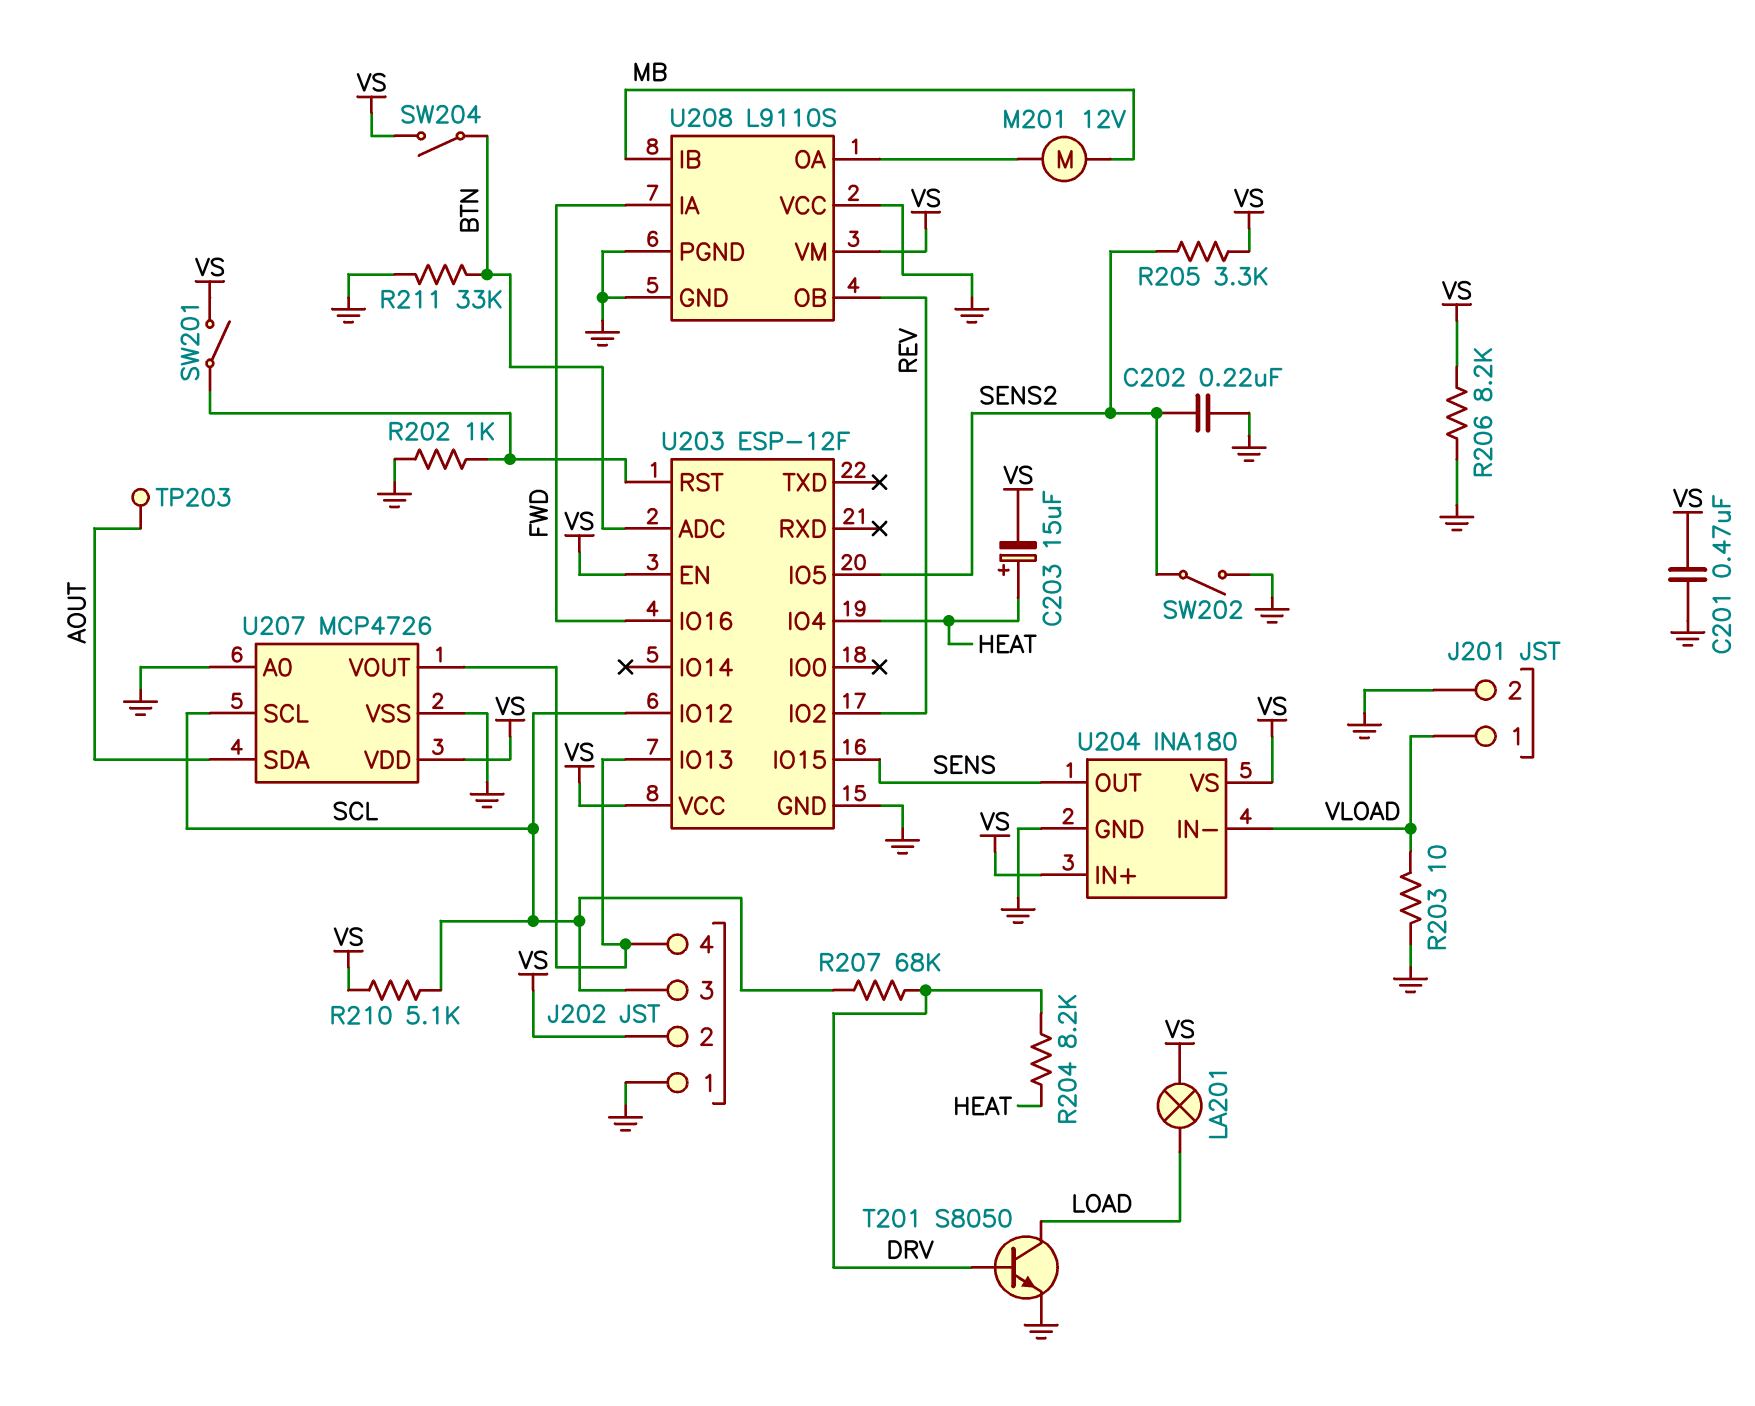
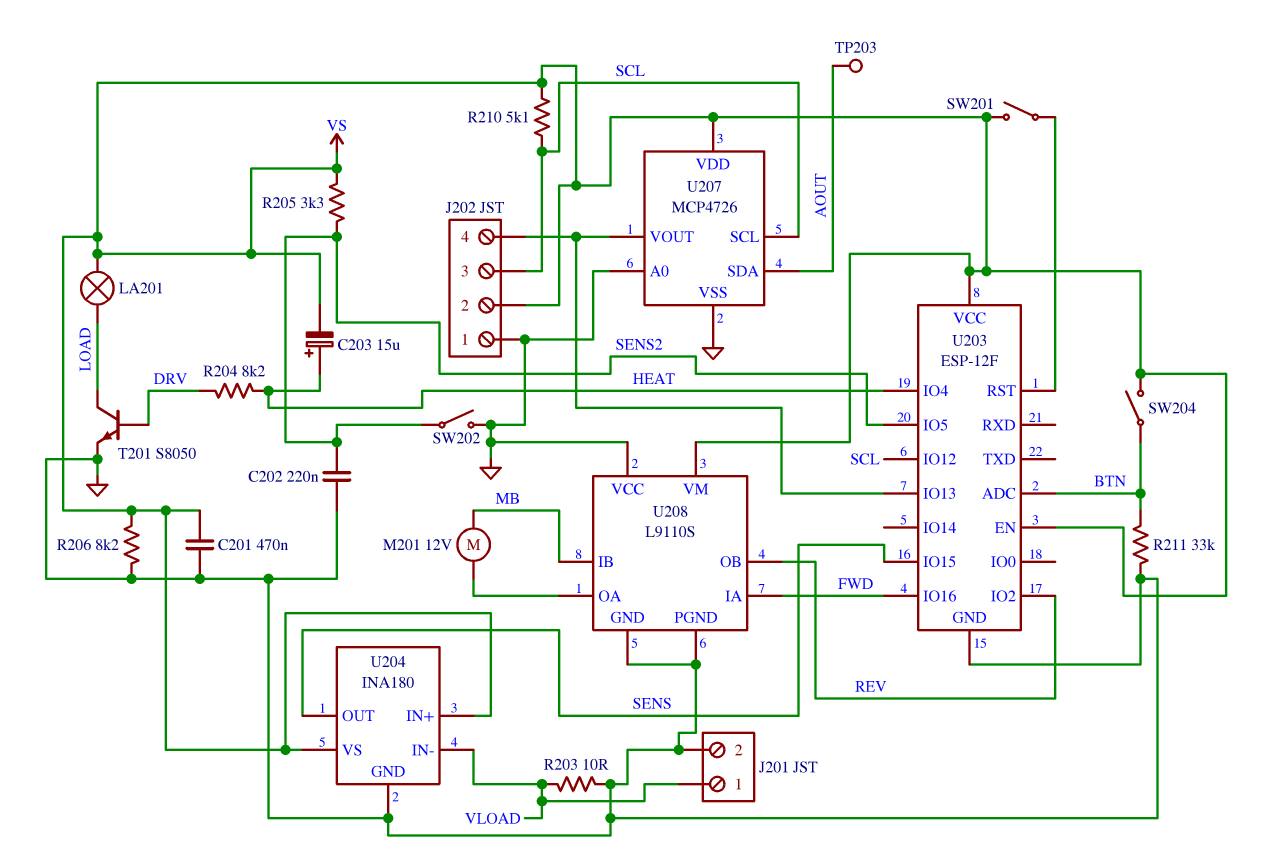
R202: 1k (GND, U203/RST) -> none
R207: 68k (DRV, SCL) -> none

